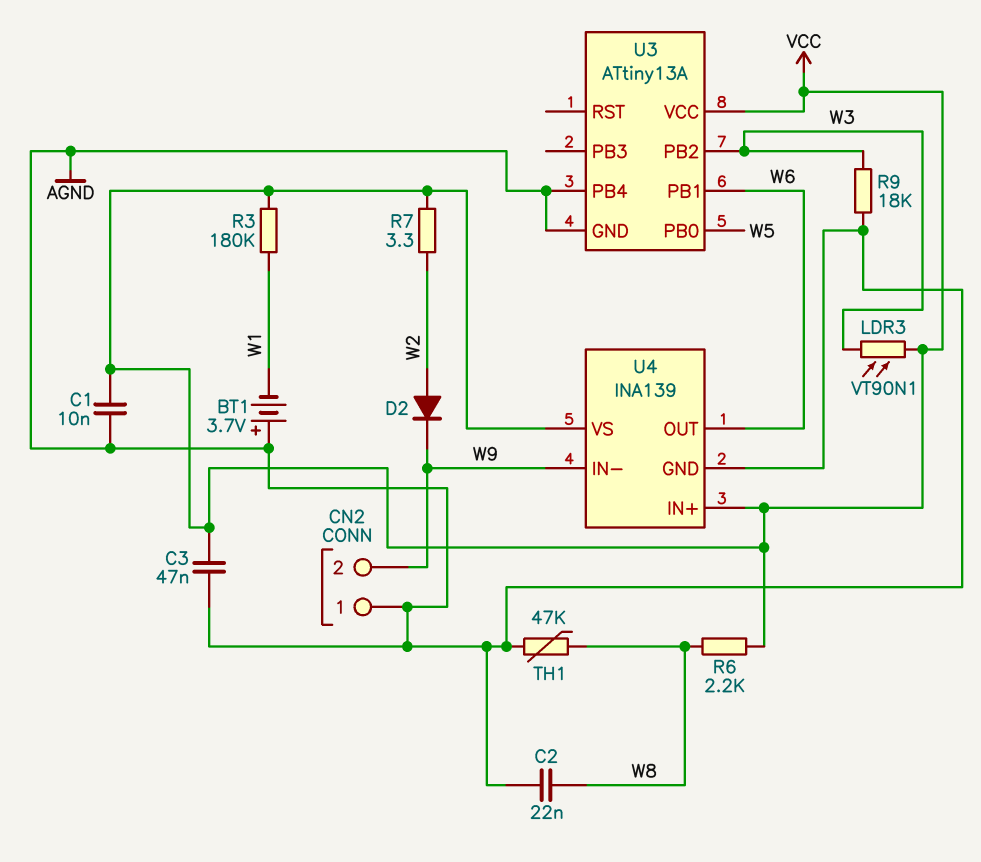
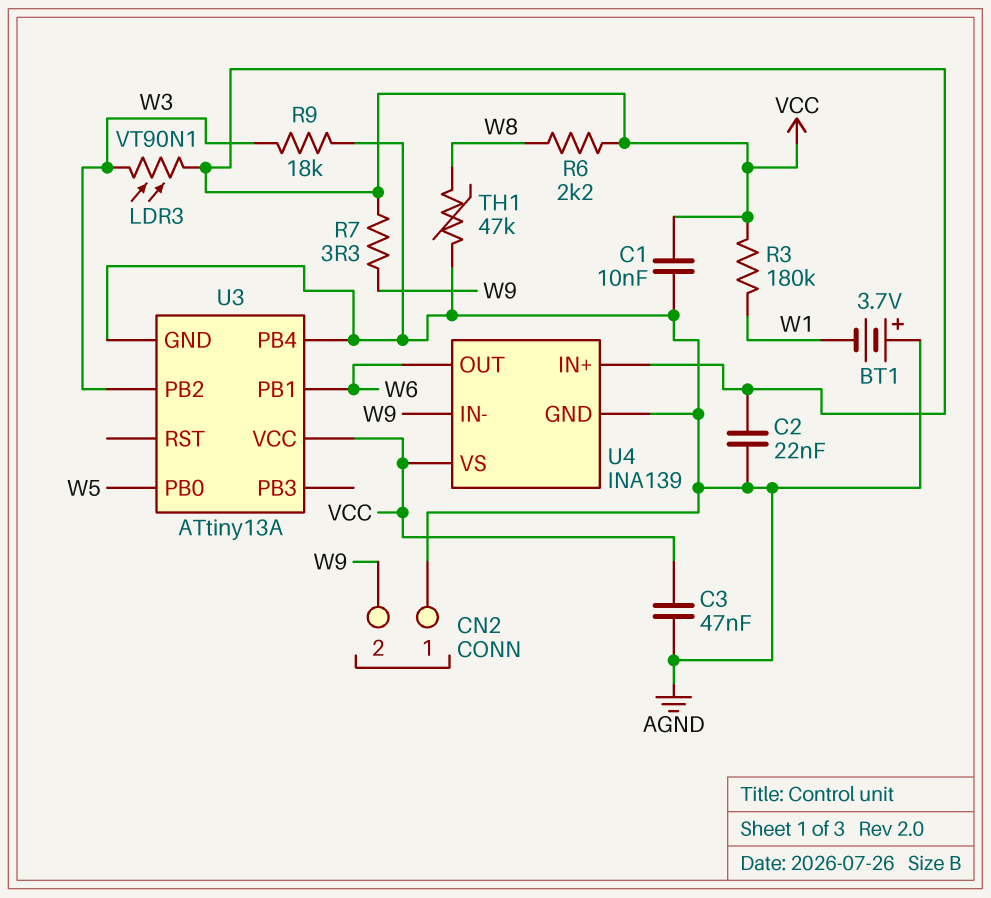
C2: 22nF (AGND, W8) -> 22nF (AGND, VCC)
D2: diode (A W2, K W9) -> none
R7: 3.3 (VCC, W2) -> 3.3 (VCC, W9)

